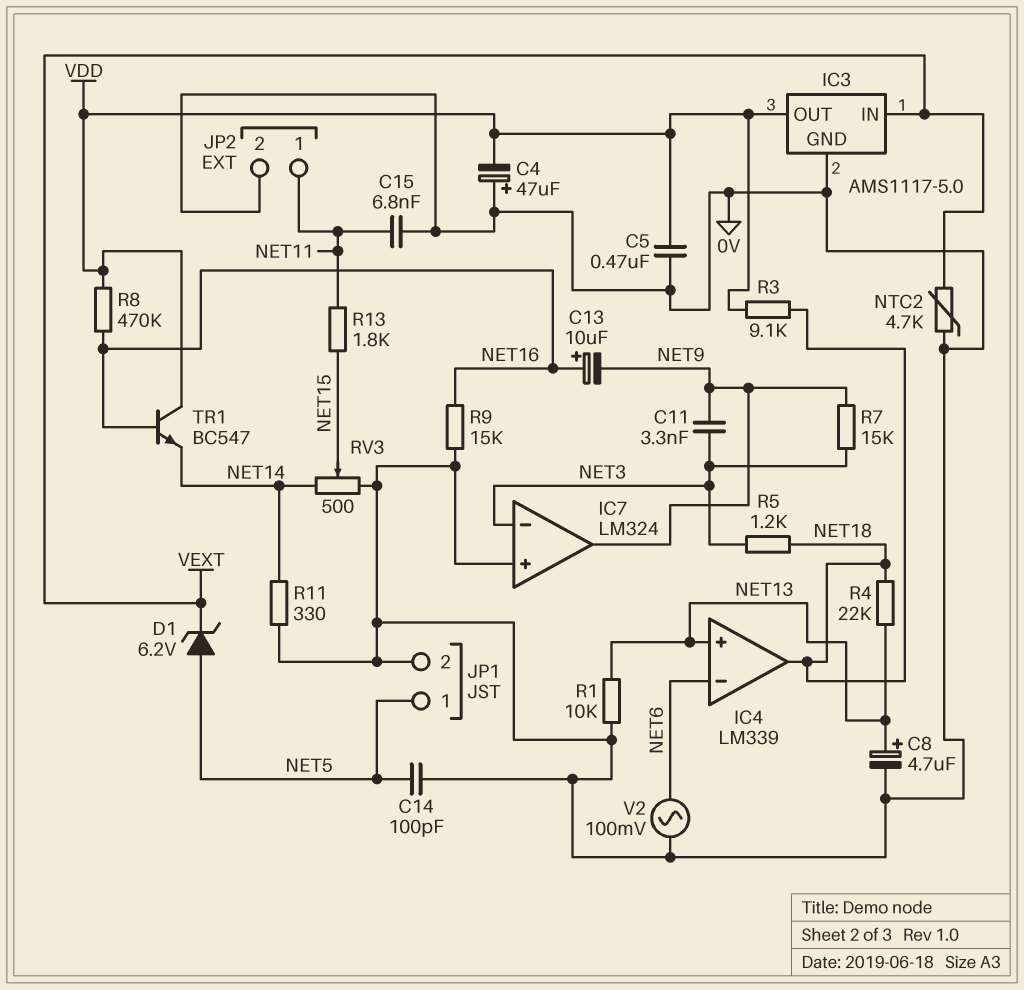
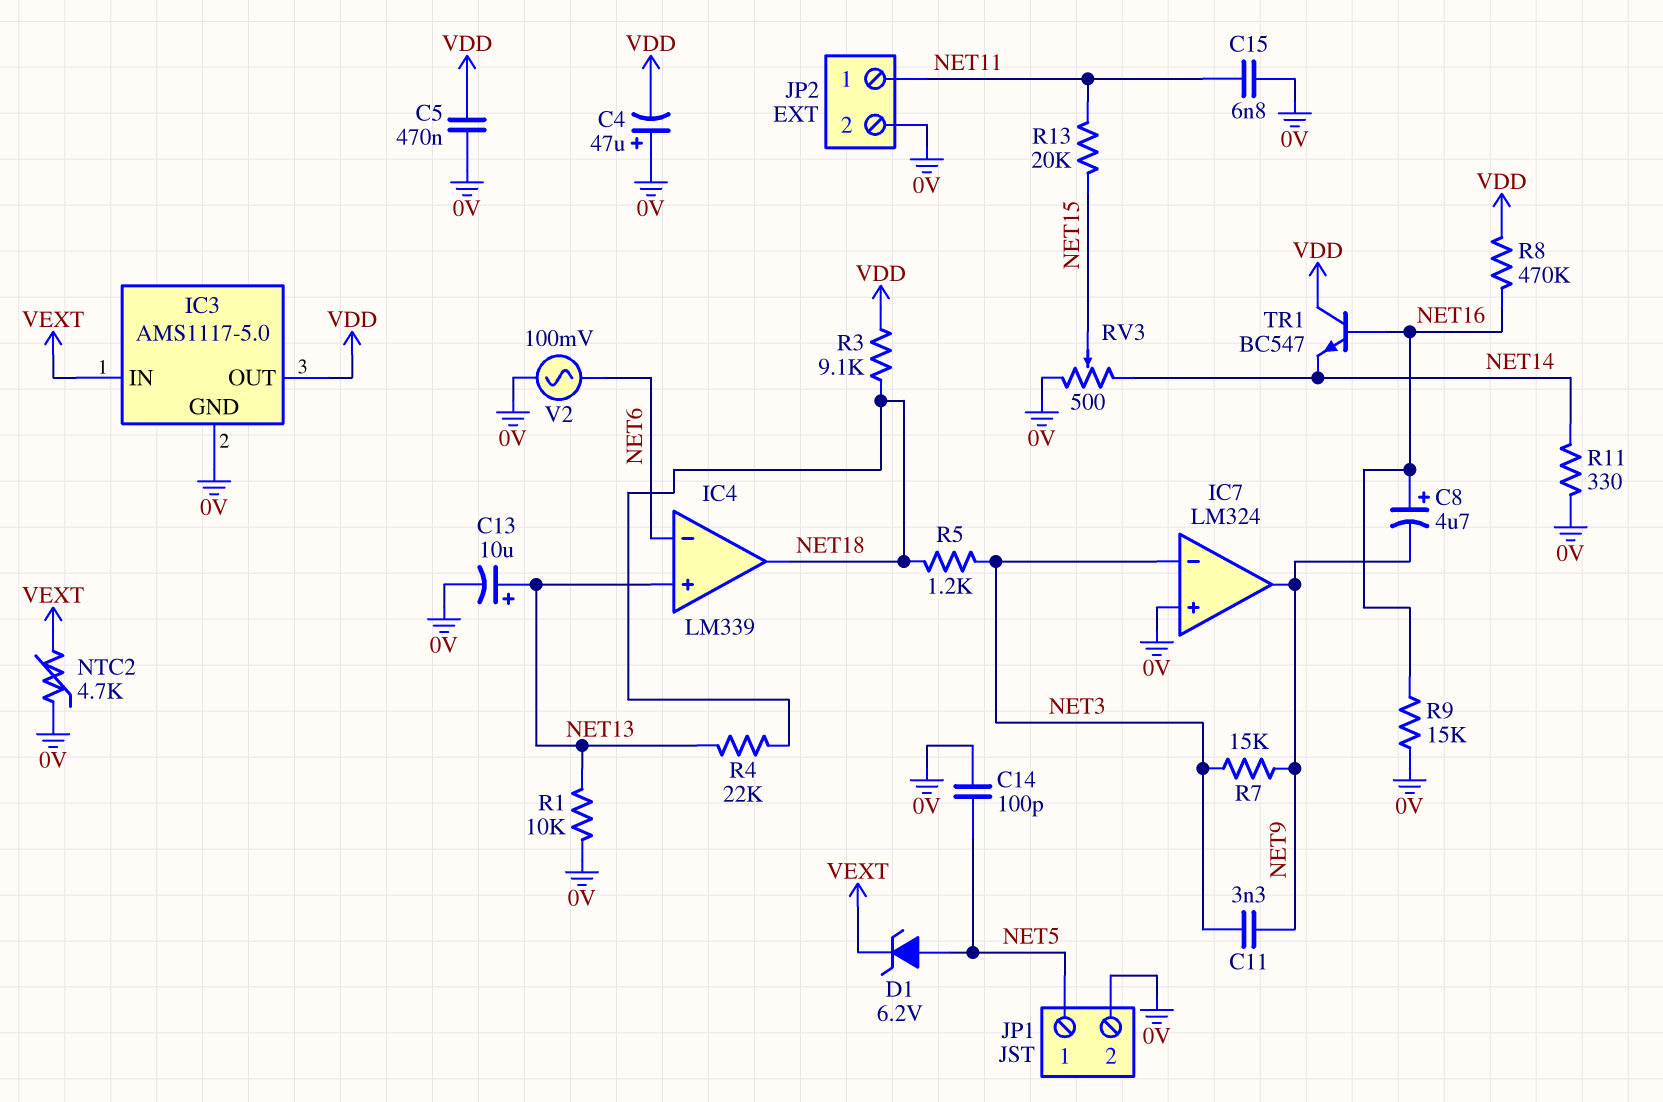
C8: 4.7uF (plus NET13, minus 0V) -> 4.7uF (plus NET16, minus NET9)
C13: 10uF (plus NET16, minus NET9) -> 10uF (plus NET13, minus 0V)
R13: 1.8k (NET11, NET15) -> 20k (NET11, NET15)

